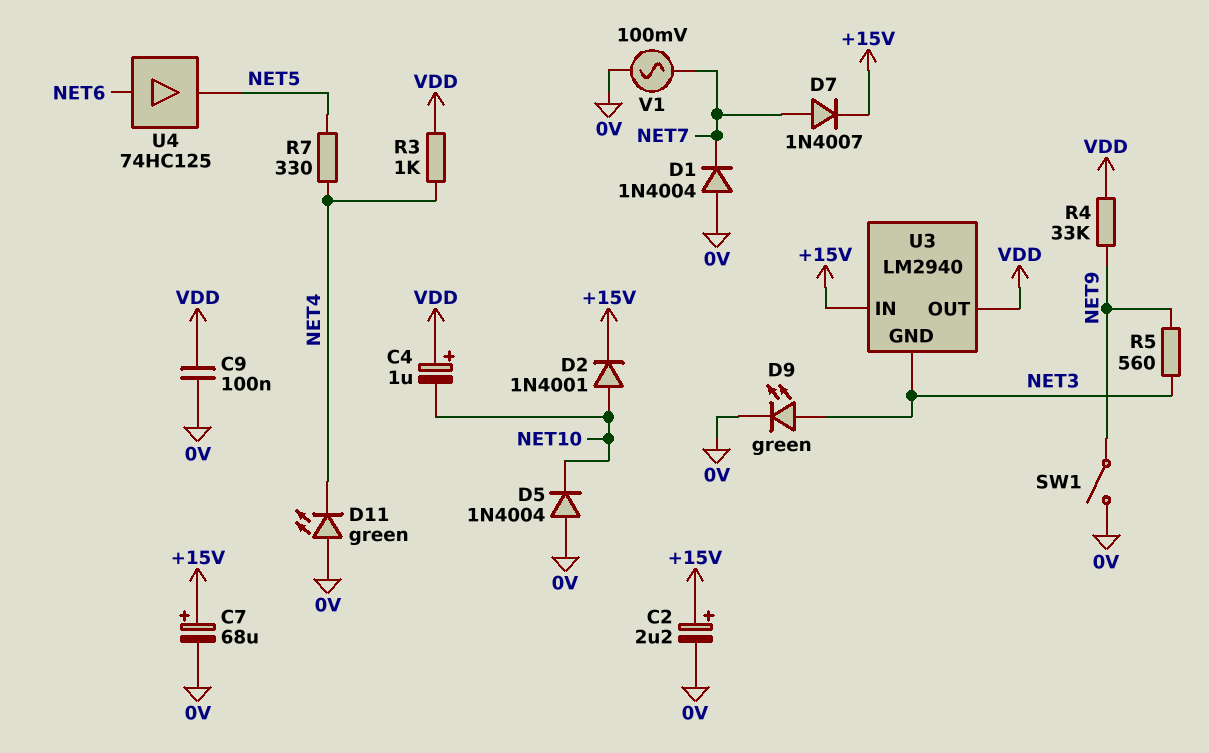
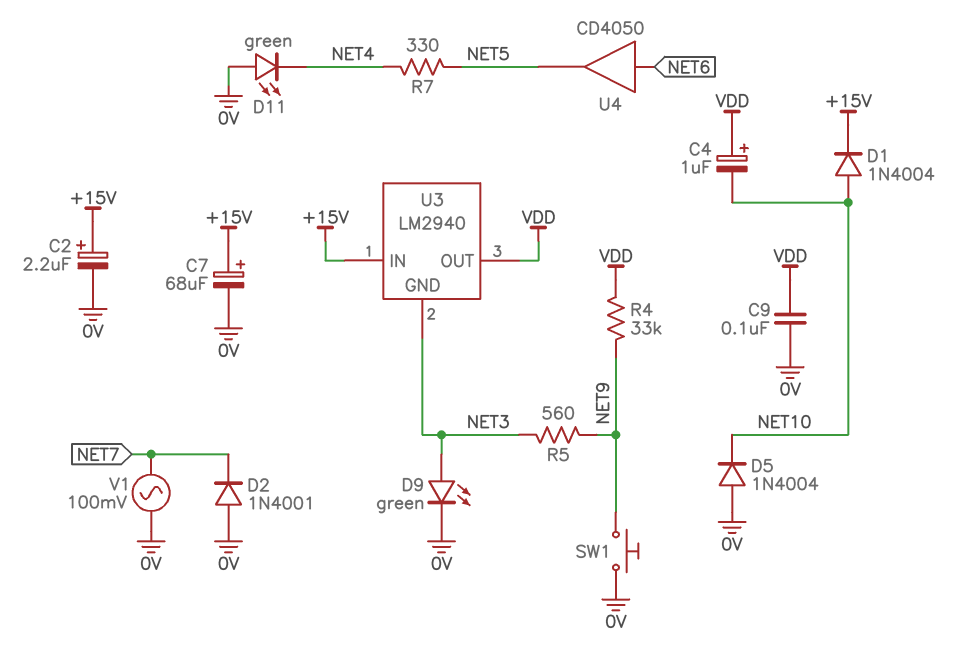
D1: diode 1N4004 (A 0V, K NET7) -> diode 1N4004 (A NET10, K +15V)
D2: diode 1N4001 (A NET10, K +15V) -> diode 1N4001 (A 0V, K NET7)
D7: diode 1N4007 (A NET7, K +15V) -> none
R3: 1k (NET4, VDD) -> none
SW1: switch (0V, NET9) -> button (0V, NET9)
U4: buffer 74HC125 (in NET6, out NET5) -> buffer CD4050 (in NET6, out NET5)

